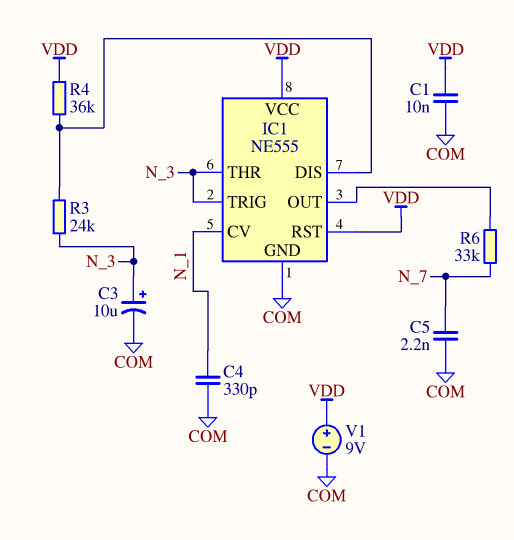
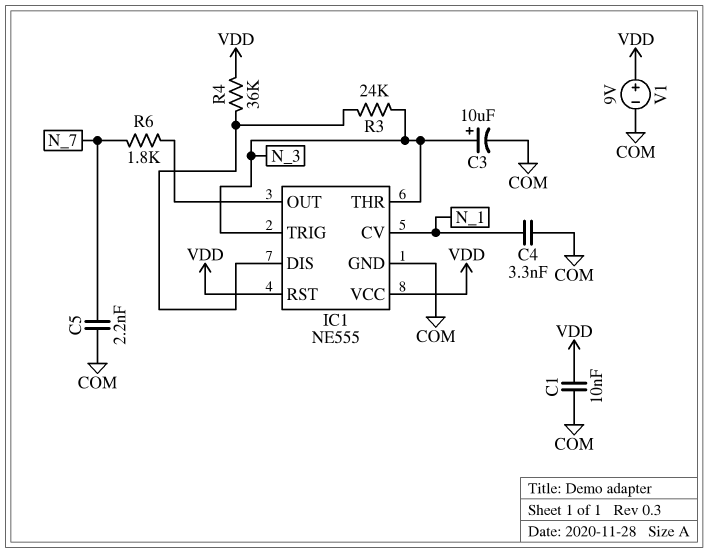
C4: 330pF (COM, N_1) -> 3.3nF (COM, N_1)
R6: 33k (IC1/OUT, N_7) -> 1.8k (IC1/OUT, N_7)

